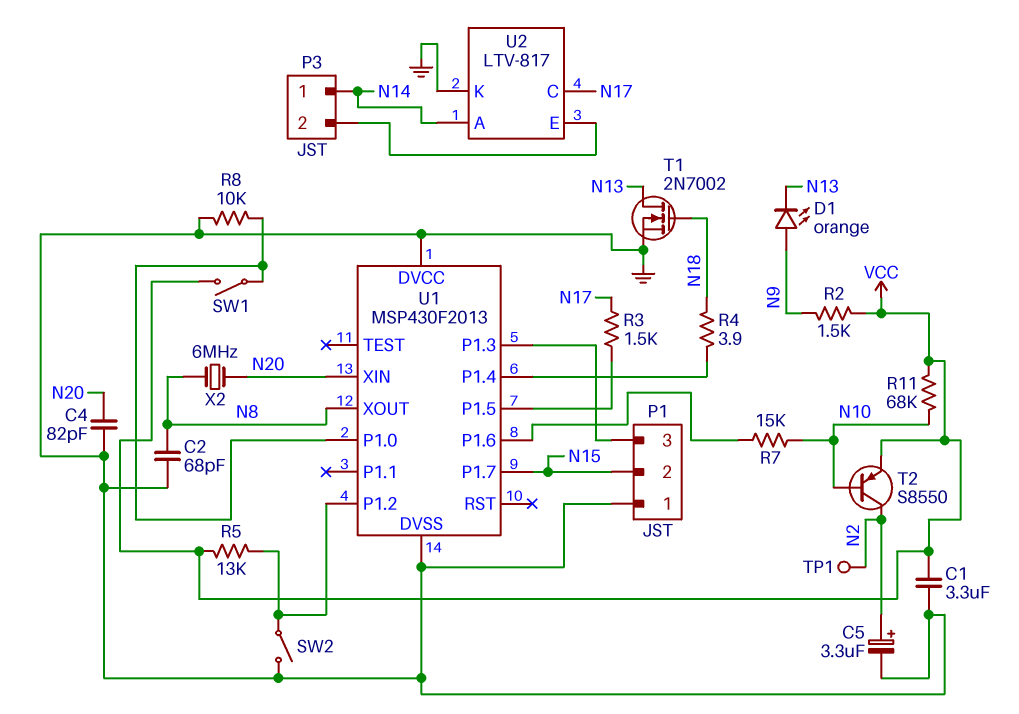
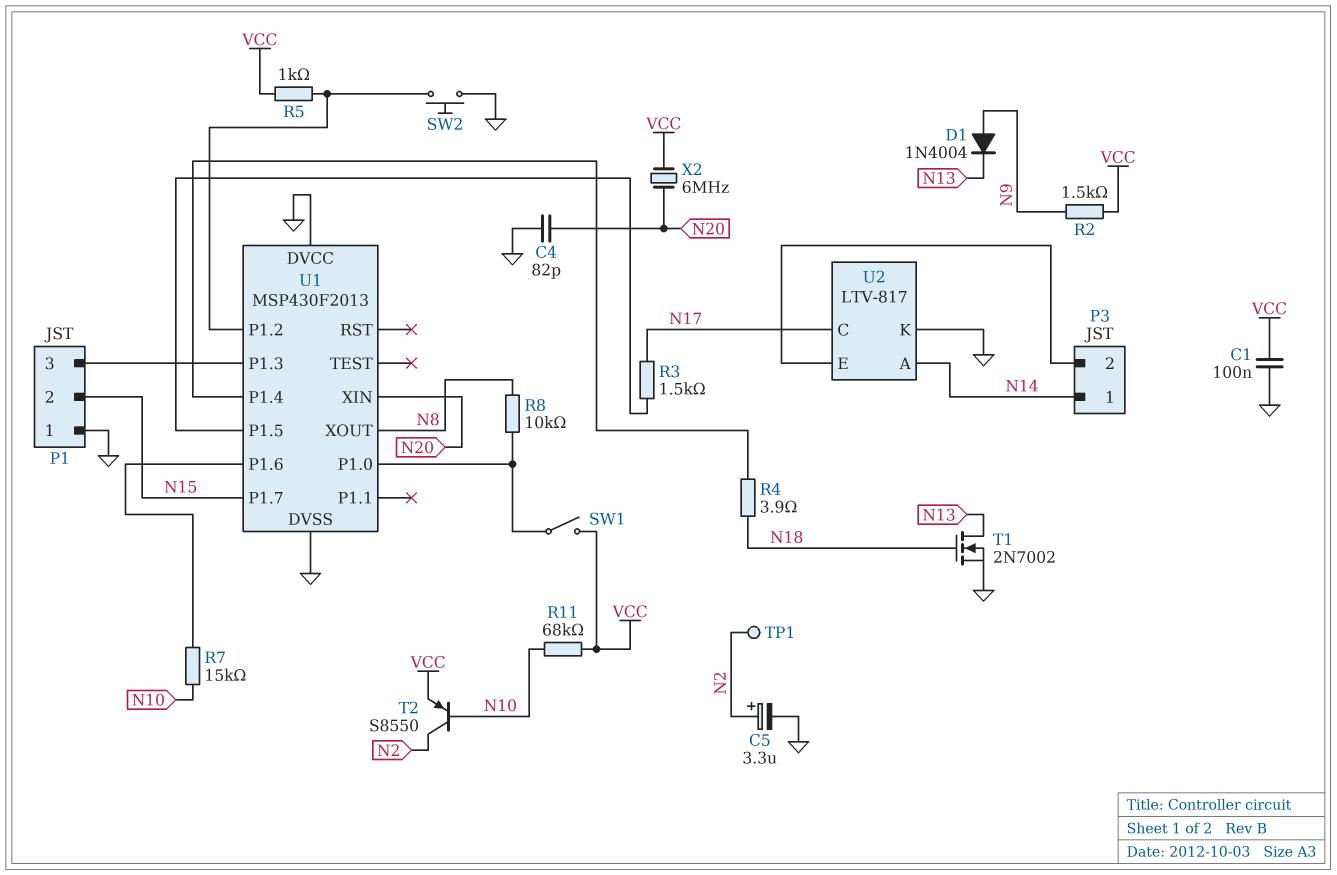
C1: 3.3uF (GND, VCC) -> 100nF (GND, VCC)
C2: 68pF (GND, N8) -> none
D1: LED orange (A N9, K N13) -> diode 1N4004 (A N9, K N13)
R5: 13k (U1/P1.2, VCC) -> 1k (U1/P1.2, VCC)
R8: 10k (GND, U1/P1.0) -> 10k (N8, U1/P1.0)
SW2: switch (GND, U1/P1.2) -> button (GND, U1/P1.2)
X2: 6MHz (N8, N20) -> 6MHz (N20, VCC)

